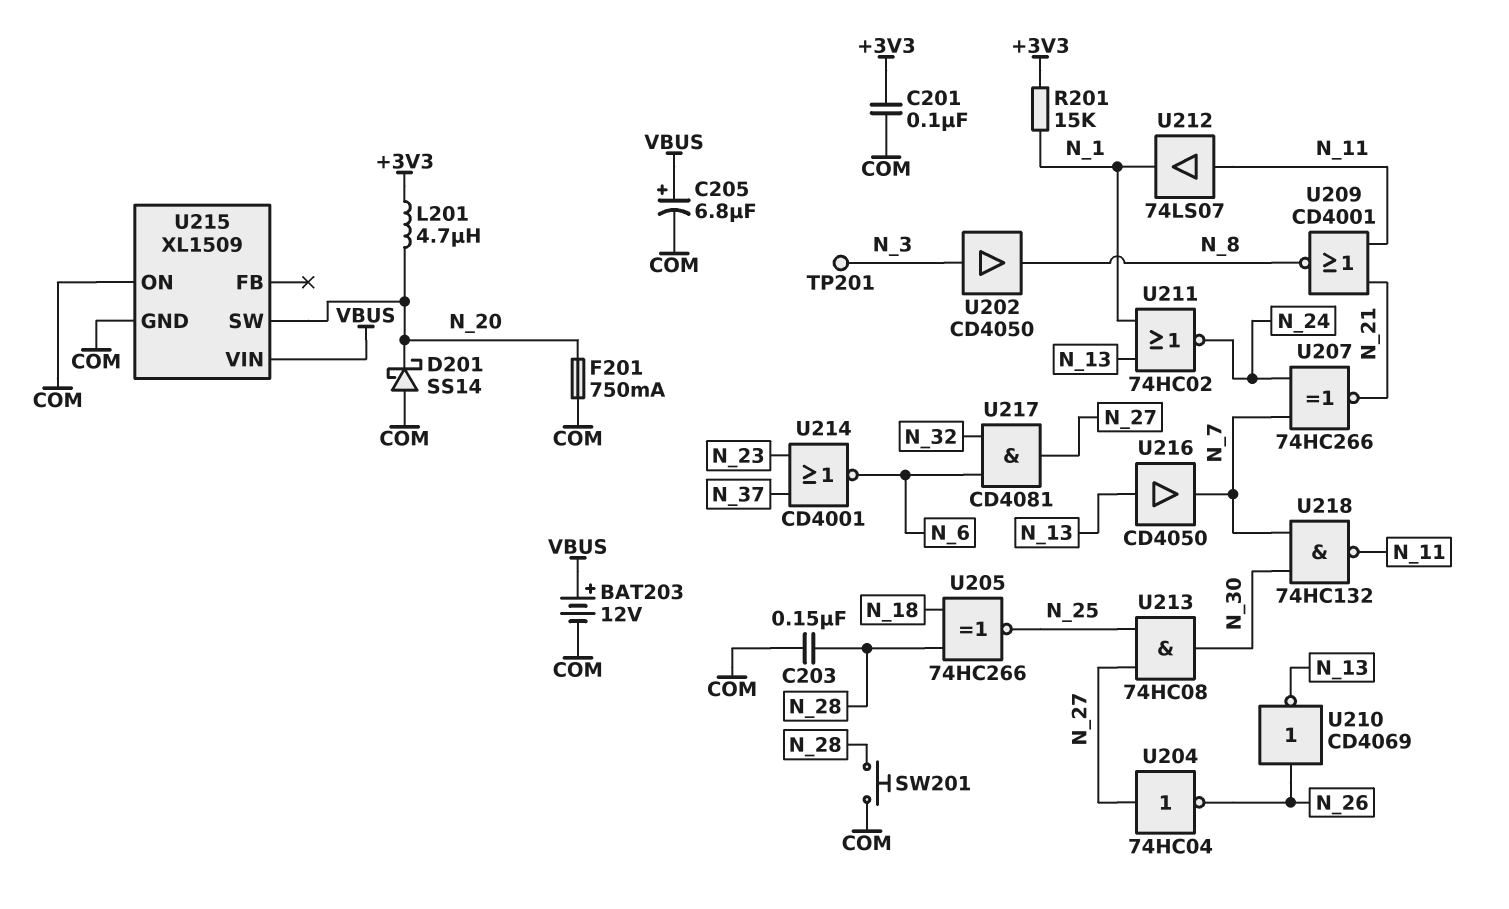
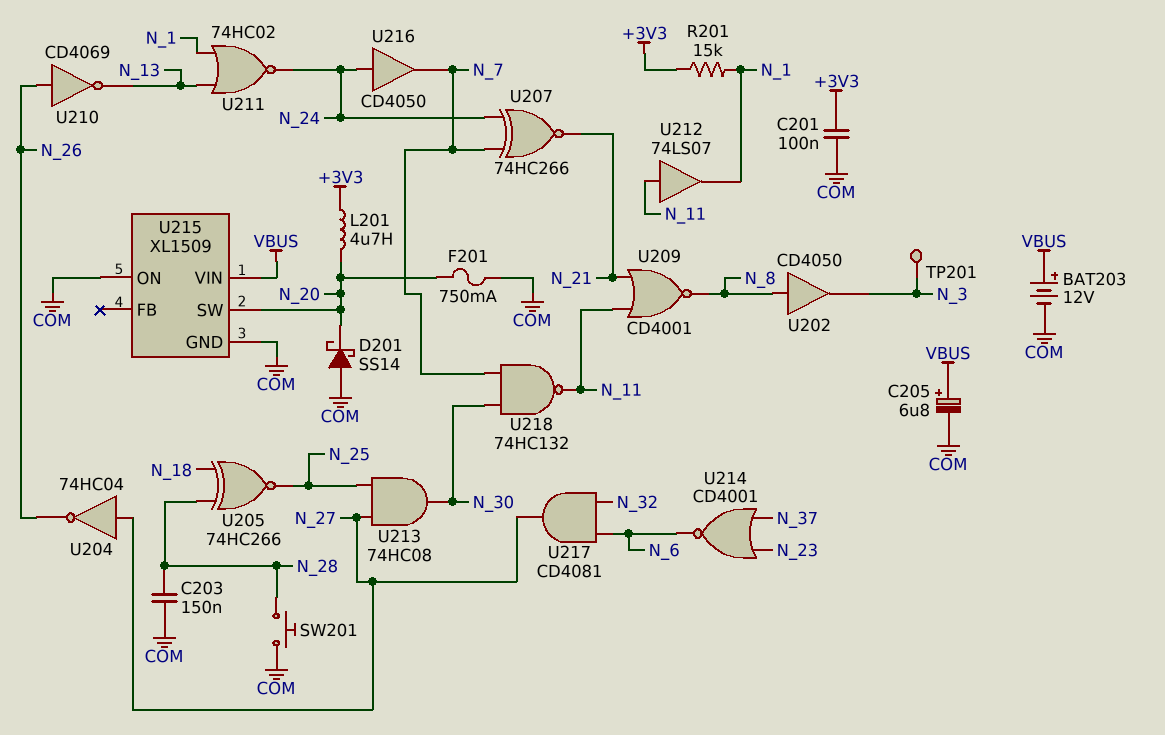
U202: buffer CD4050 (in N_3, out N_8) -> buffer CD4050 (in N_8, out N_3)
U216: buffer CD4050 (in N_13, out N_7) -> buffer CD4050 (in N_24, out N_7)

